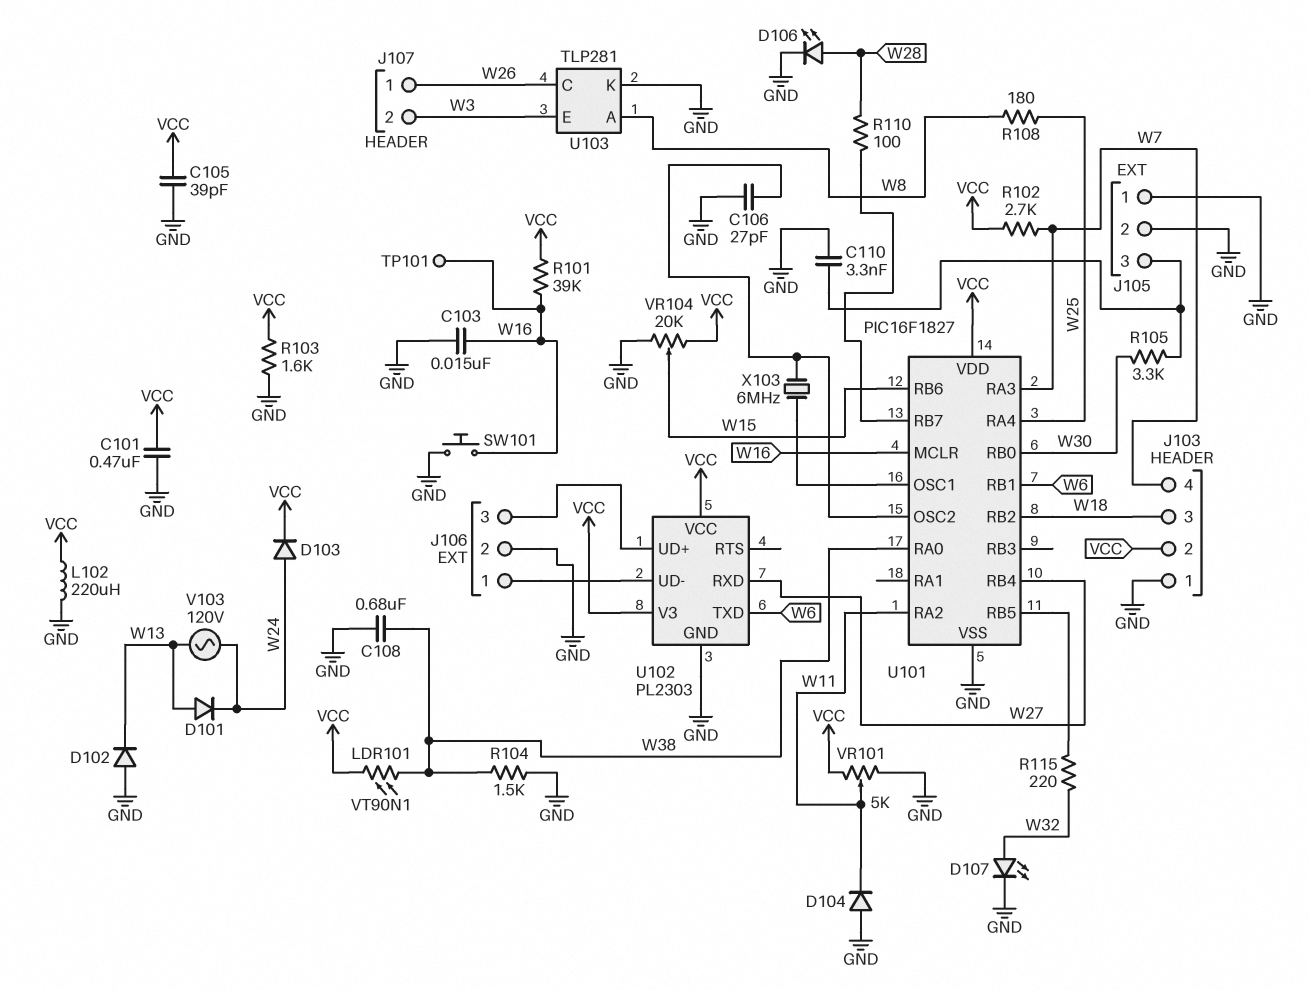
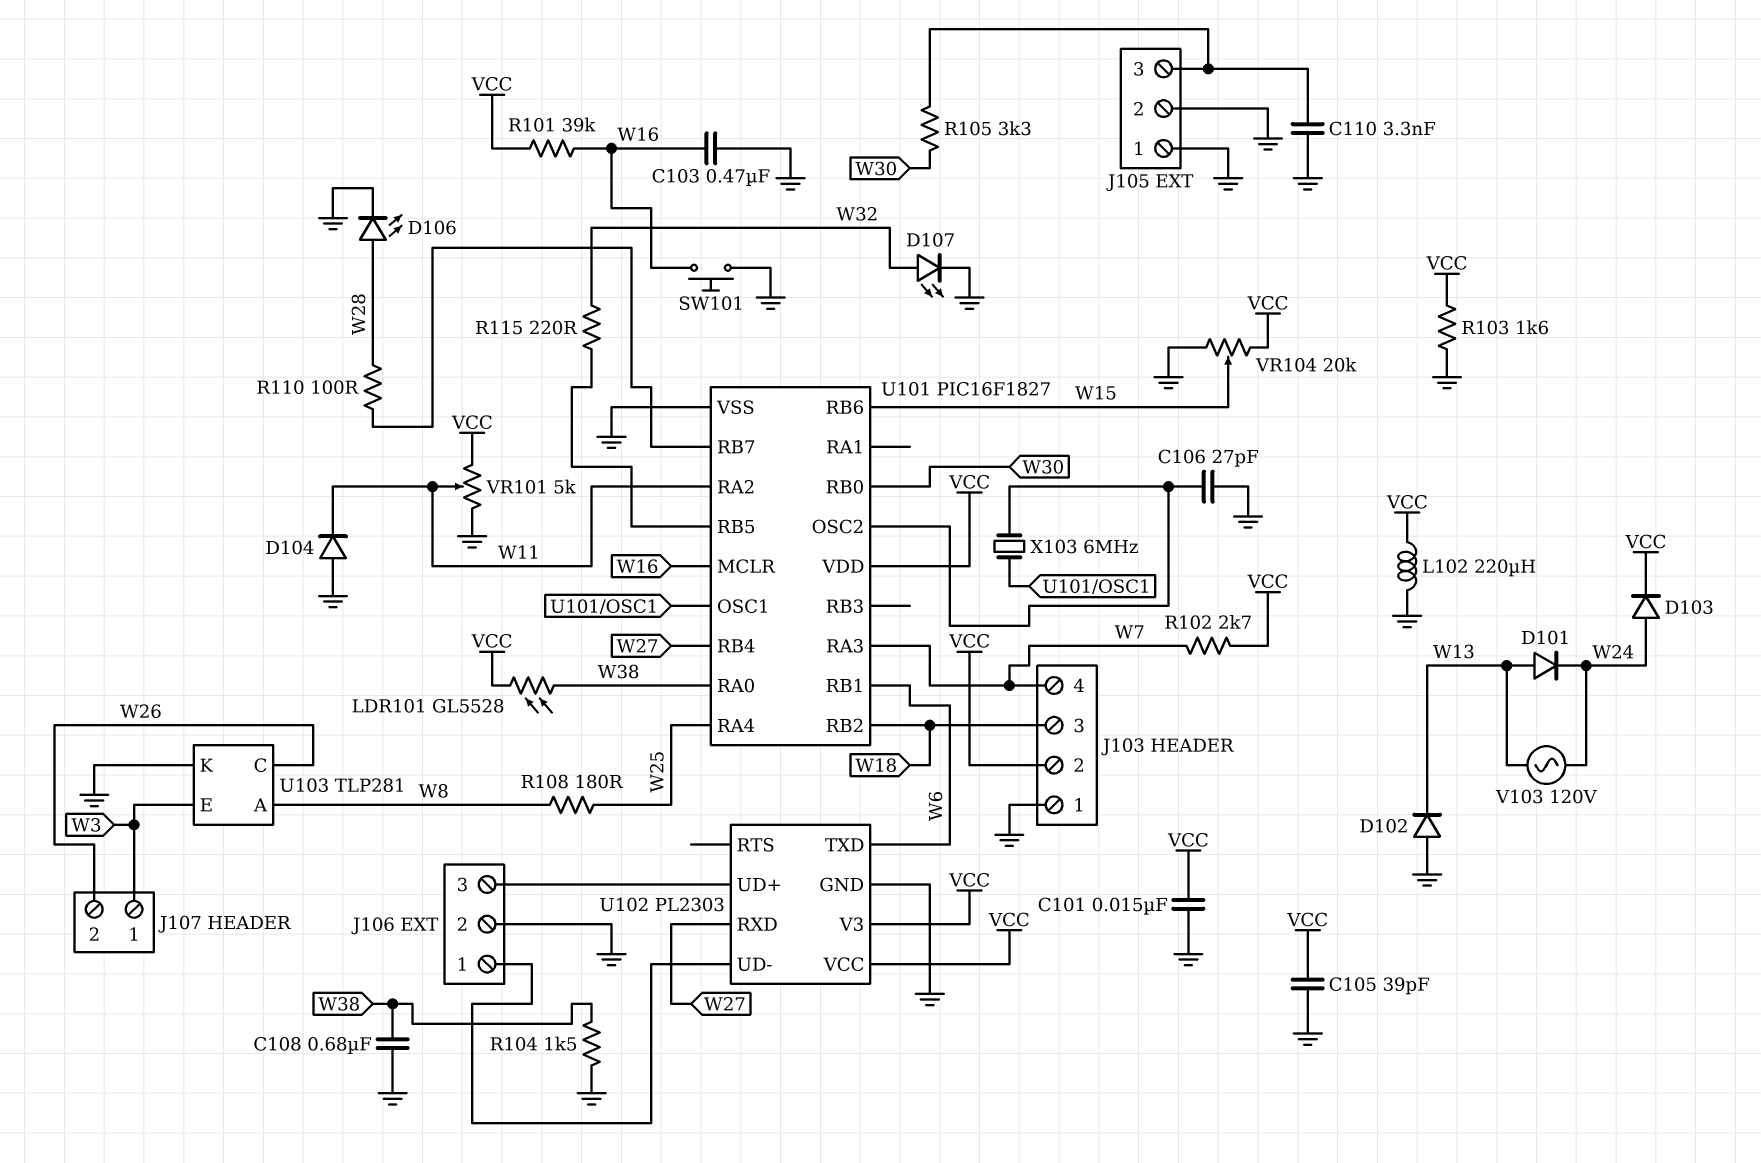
C101: 470nF (GND, VCC) -> 15nF (GND, VCC)
C103: 15nF (GND, W16) -> 470nF (GND, W16)
J107 pin 1: W26 -> W3
J107 pin 2: W3 -> W26
LDR101: VT90N1 (VCC, W38) -> GL5528 (VCC, W38)
TP101: test point (W16) -> none

